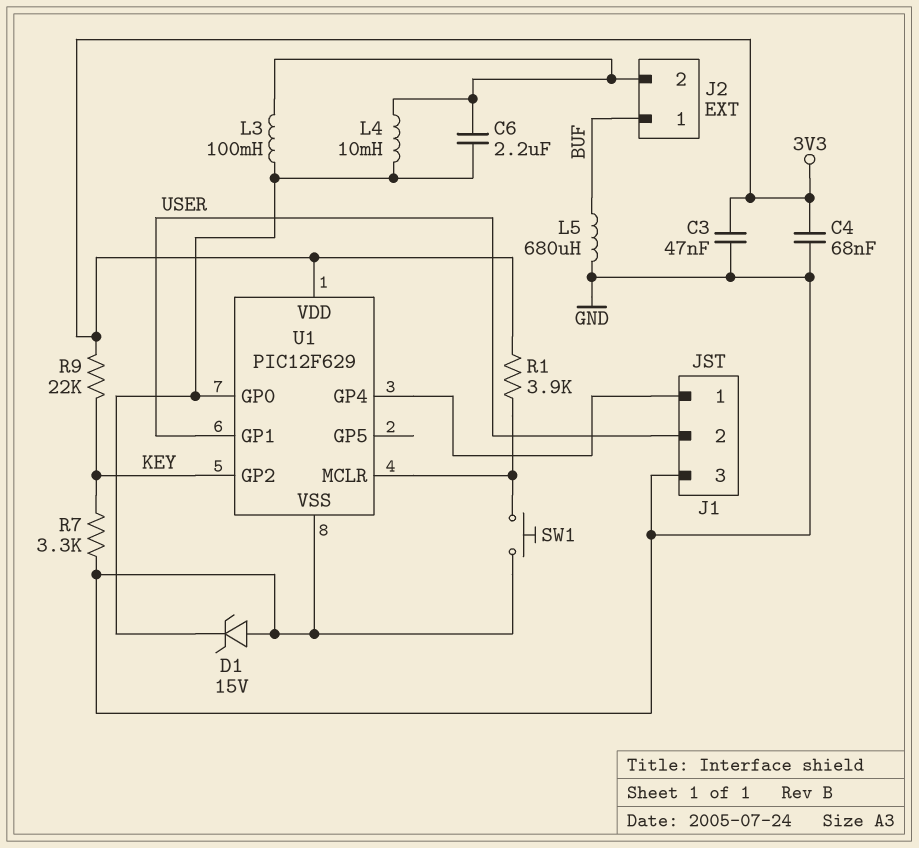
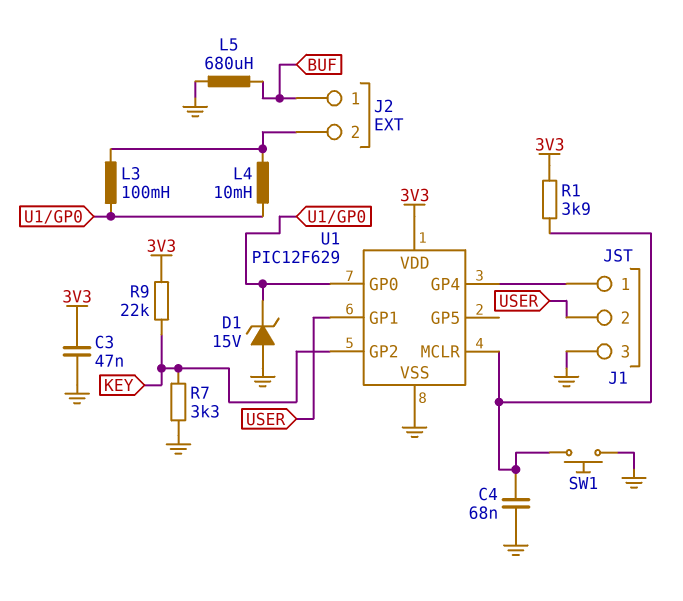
C4: 68nF (3V3, GND) -> 68nF (GND, U1/MCLR)
C6: 2.2uF (J2/2, U1/GP0) -> none

